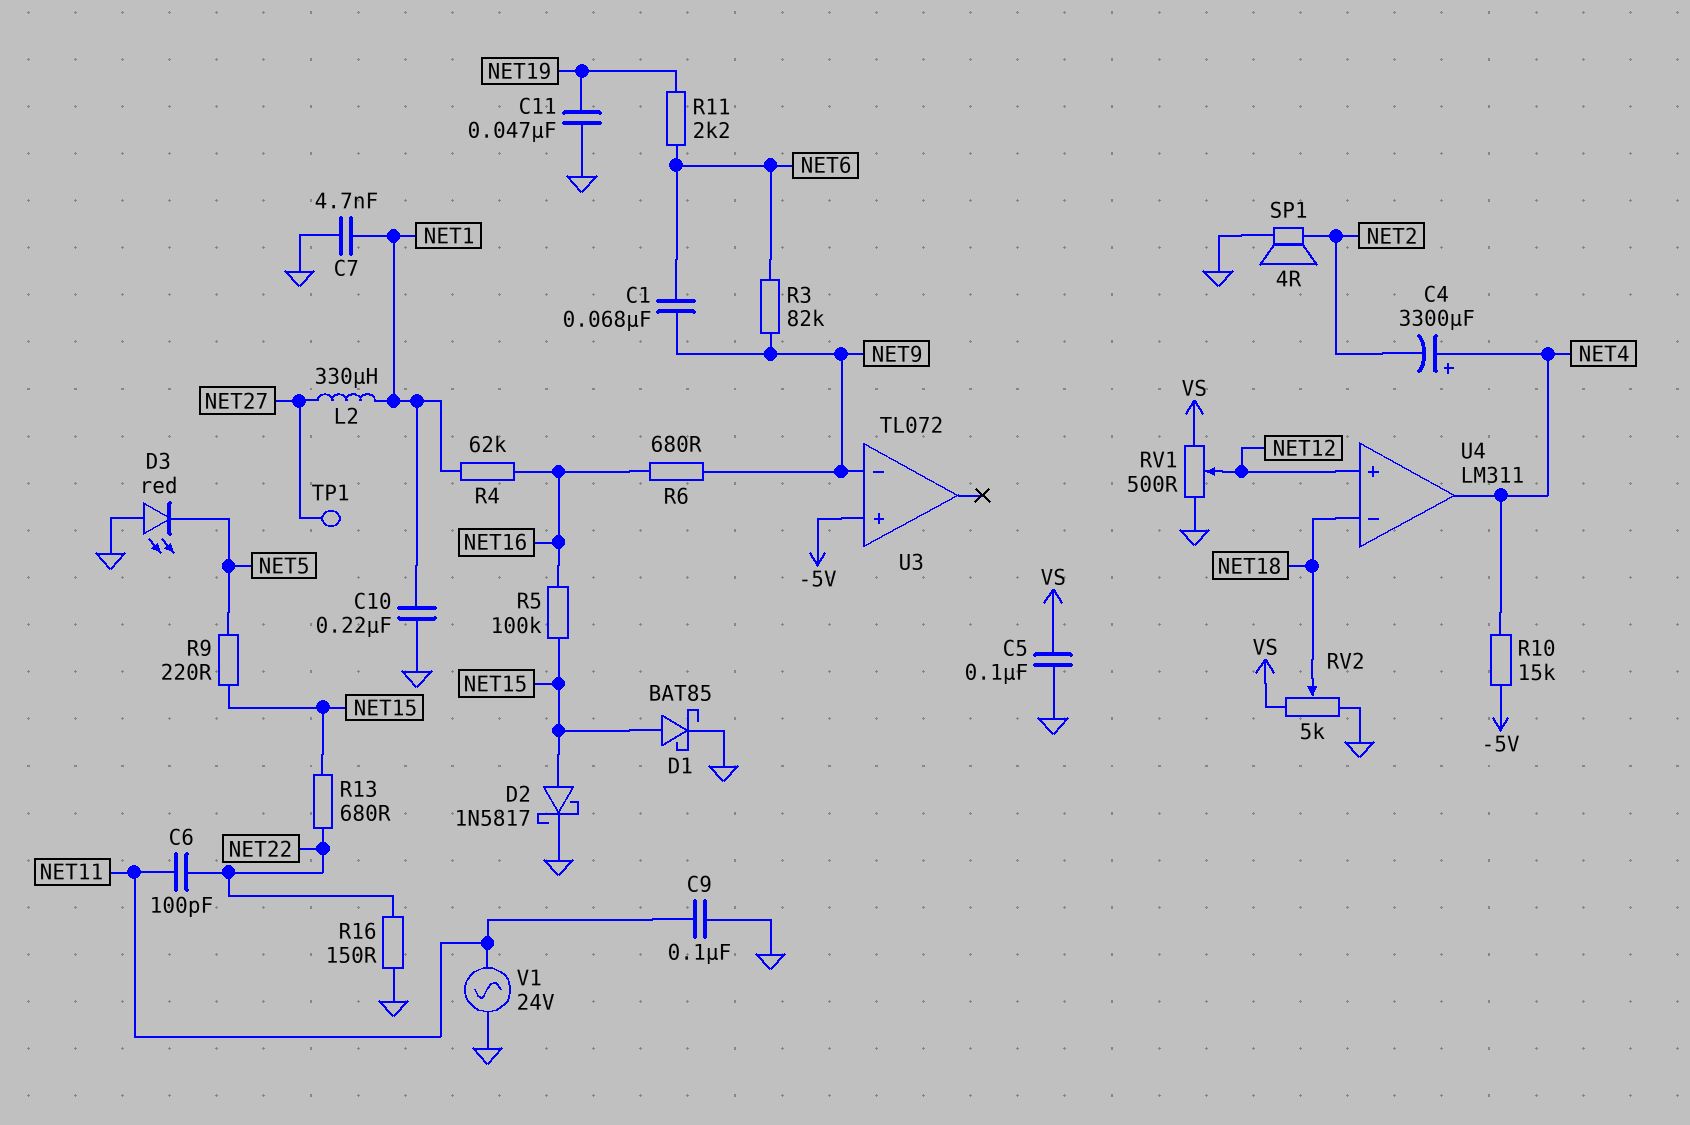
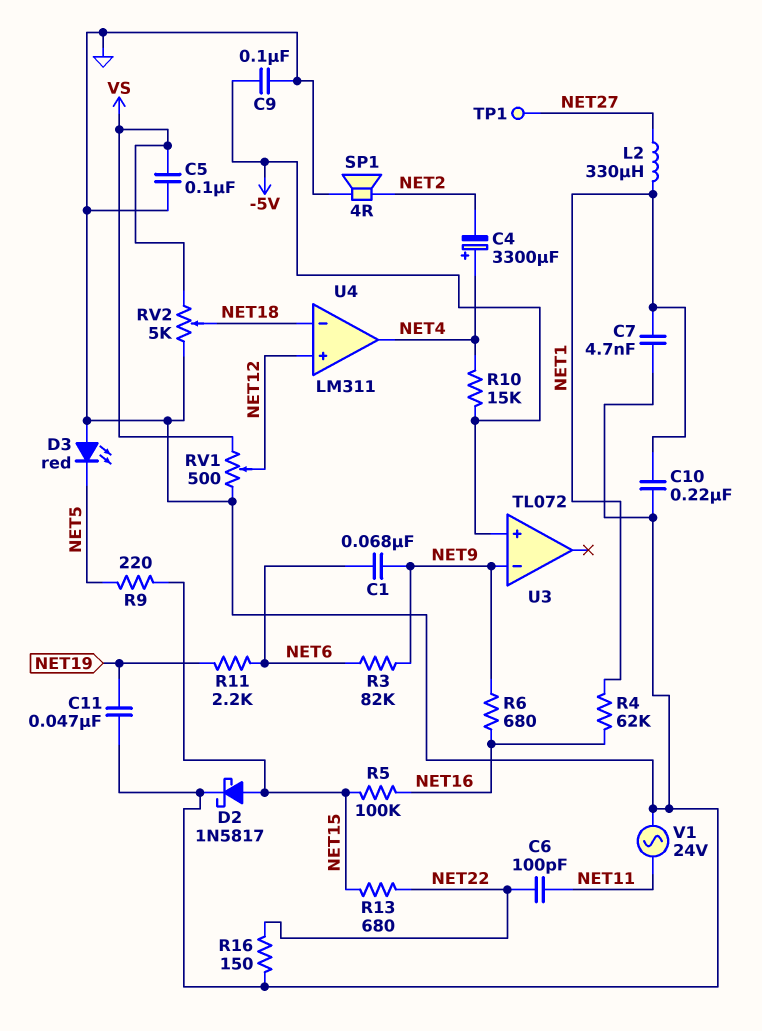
C9: 100nF (GND, NET11) -> 100nF (-5V, GND)
D1: schottky BAT85 (A NET15, K GND) -> none

